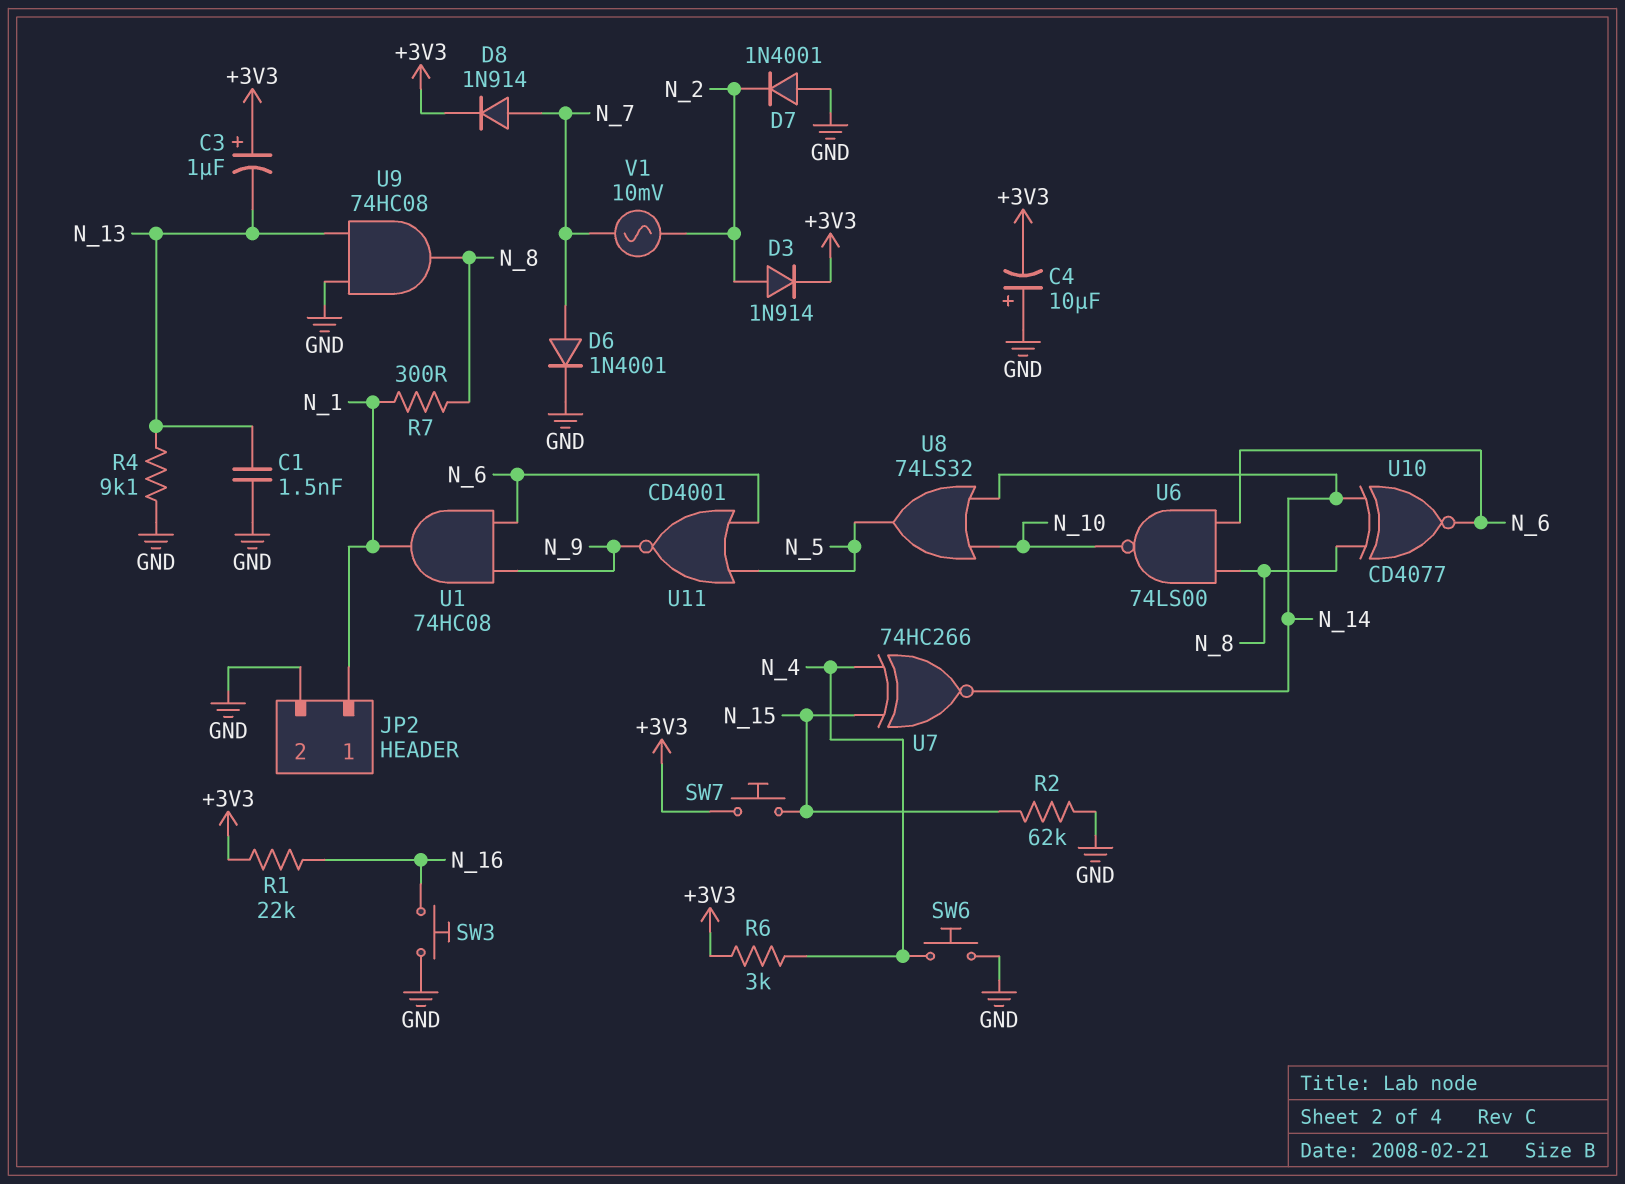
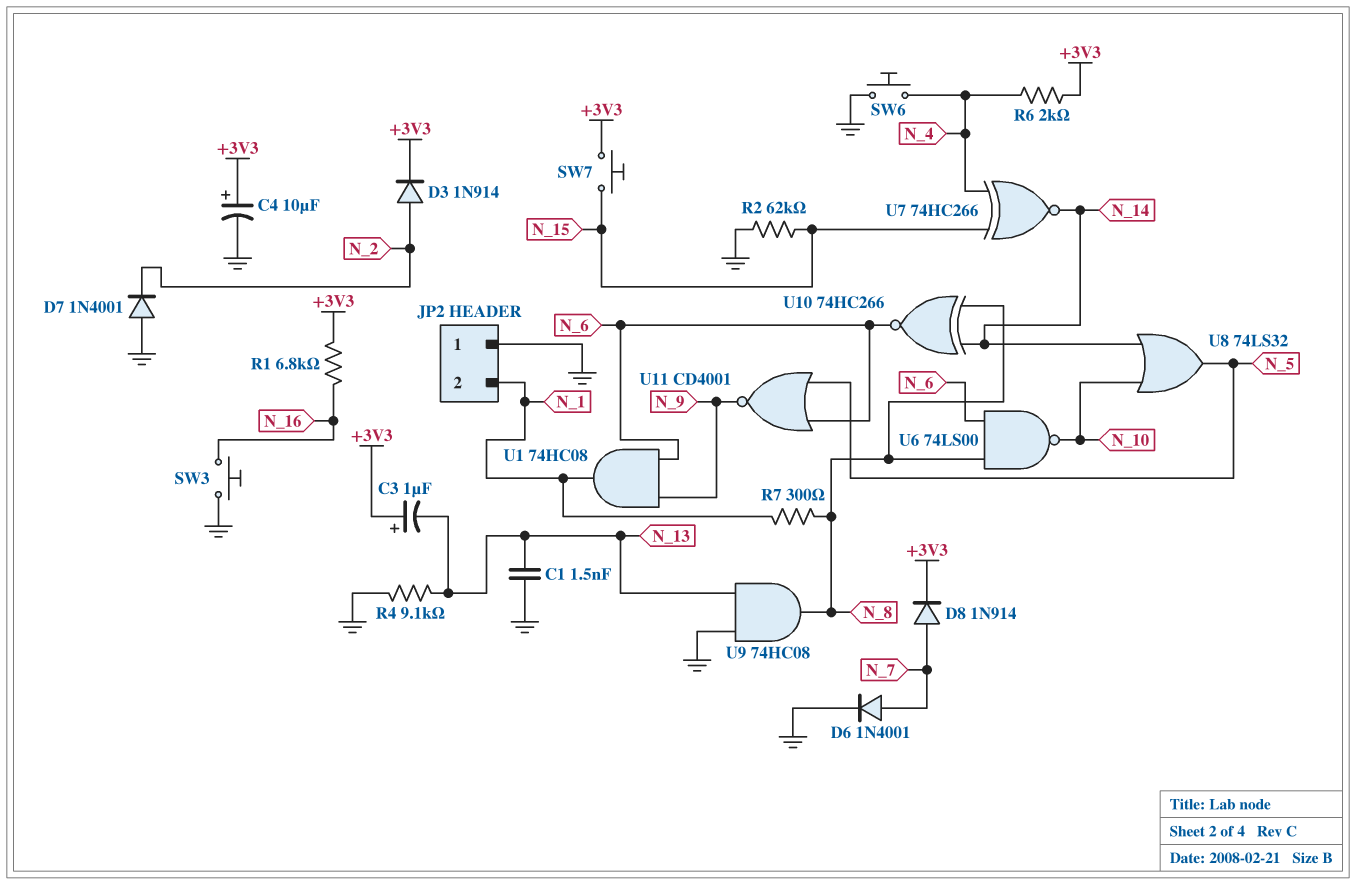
C4: 10uF (plus GND, minus +3V3) -> 10uF (plus +3V3, minus GND)
JP2 pin 1: N_1 -> GND
JP2 pin 2: GND -> N_1
R1: 22k (+3V3, N_16) -> 6.8k (+3V3, N_16)
R6: 3k (+3V3, N_4) -> 2k (+3V3, N_4)
U10: XNOR CD4077 (in N_8, in N_14, out N_6) -> XNOR 74HC266 (in N_8, in N_14, out N_6)
V1: AC 10mV (N_2, N_7) -> none

